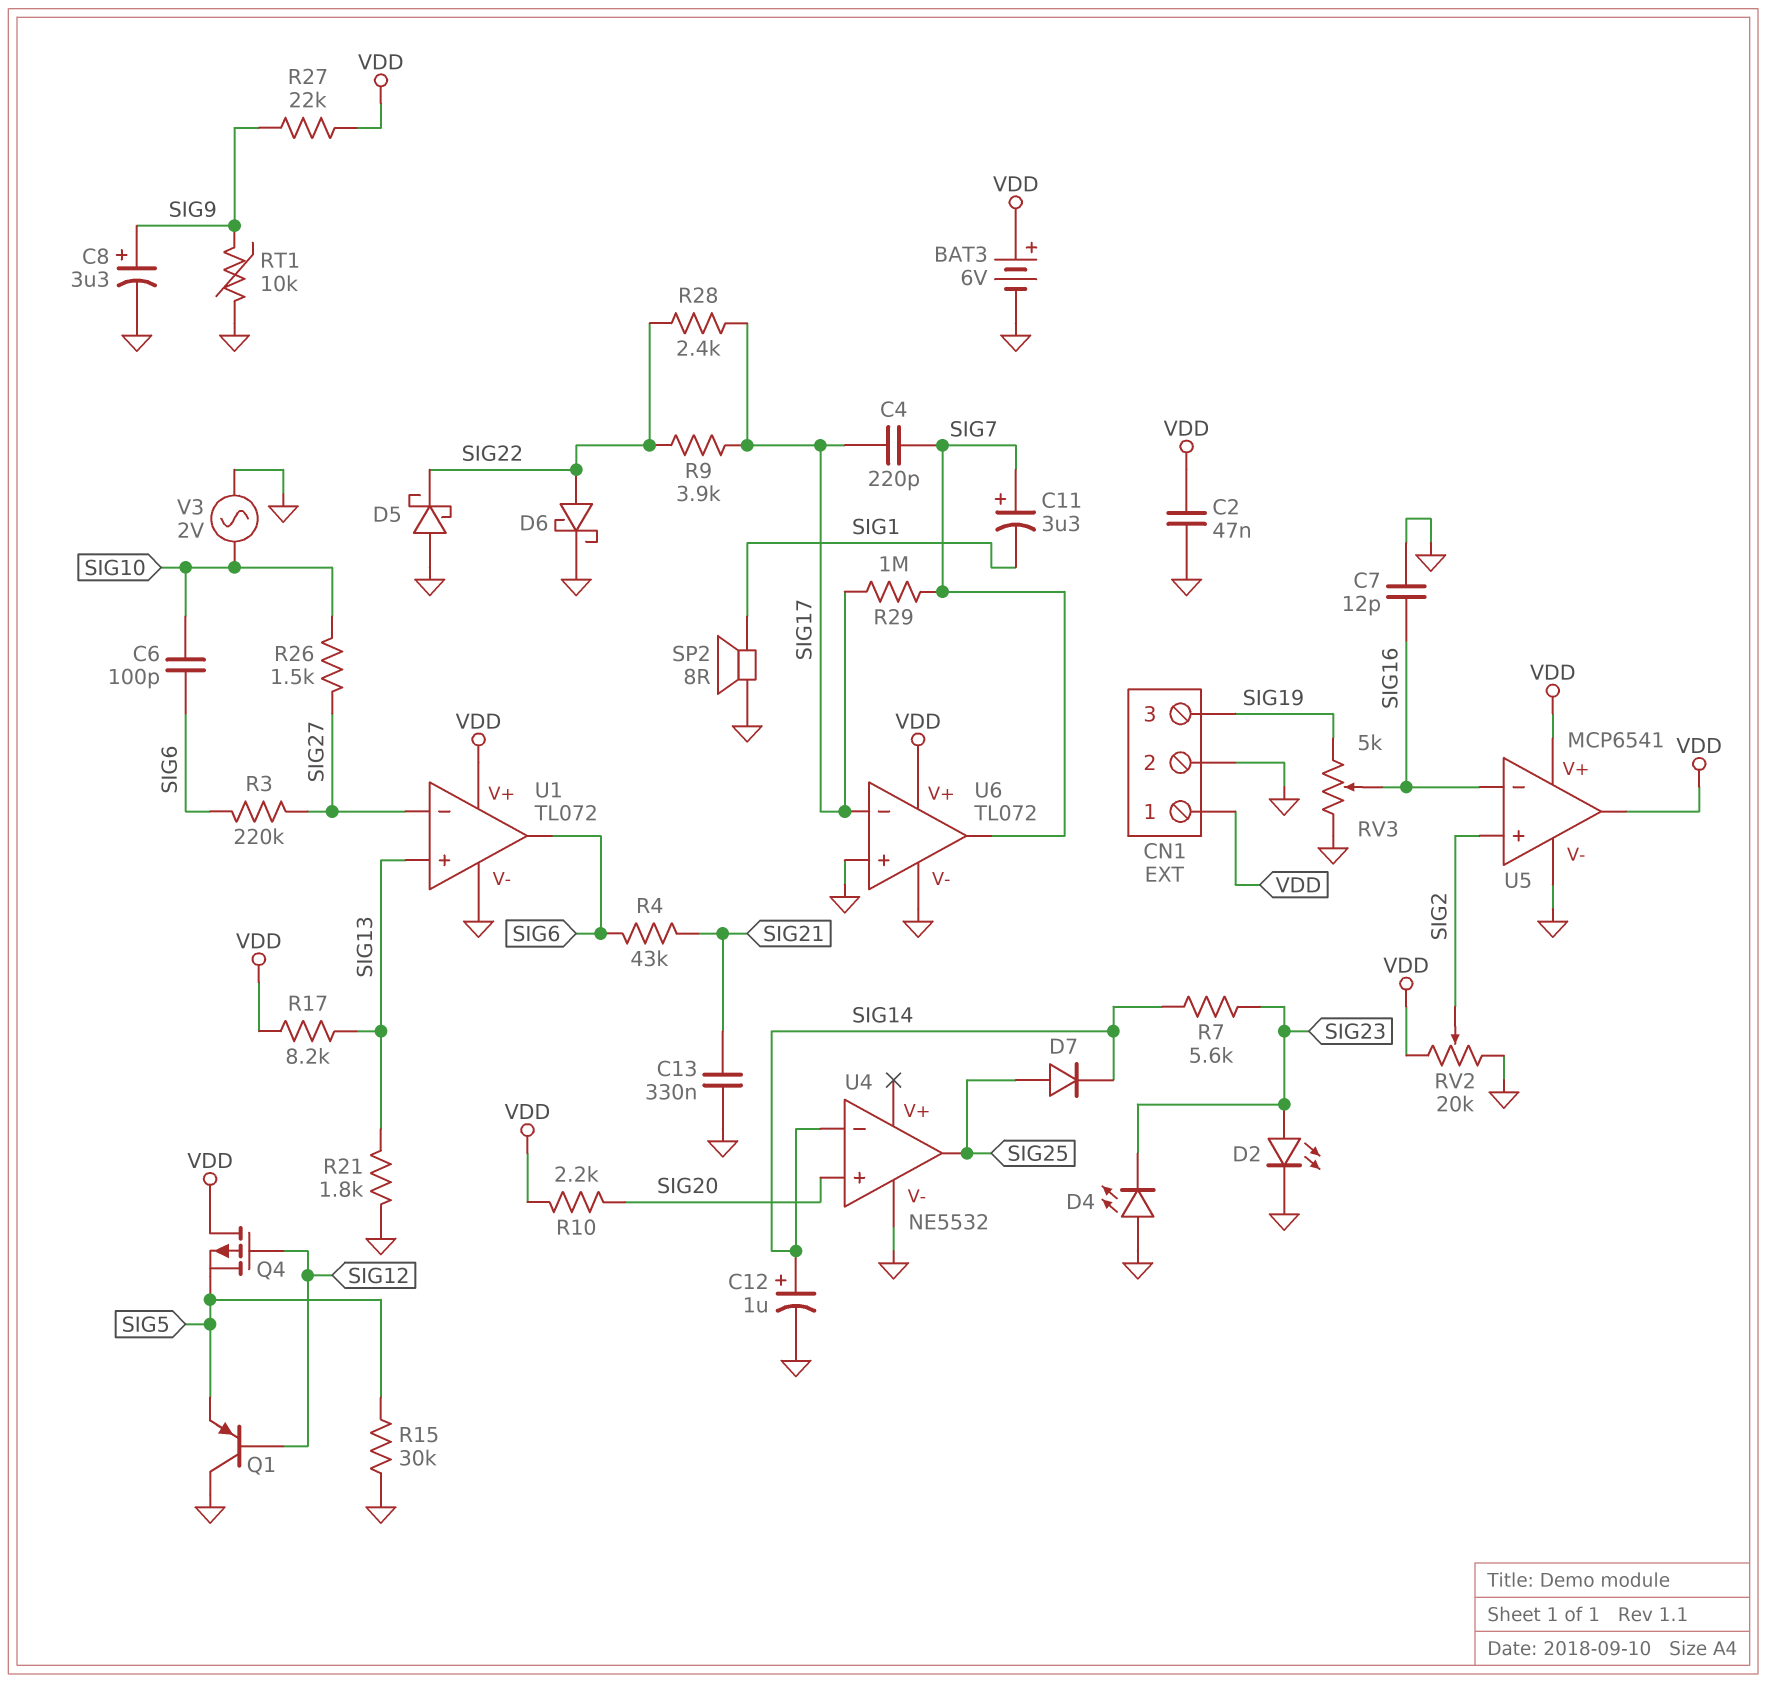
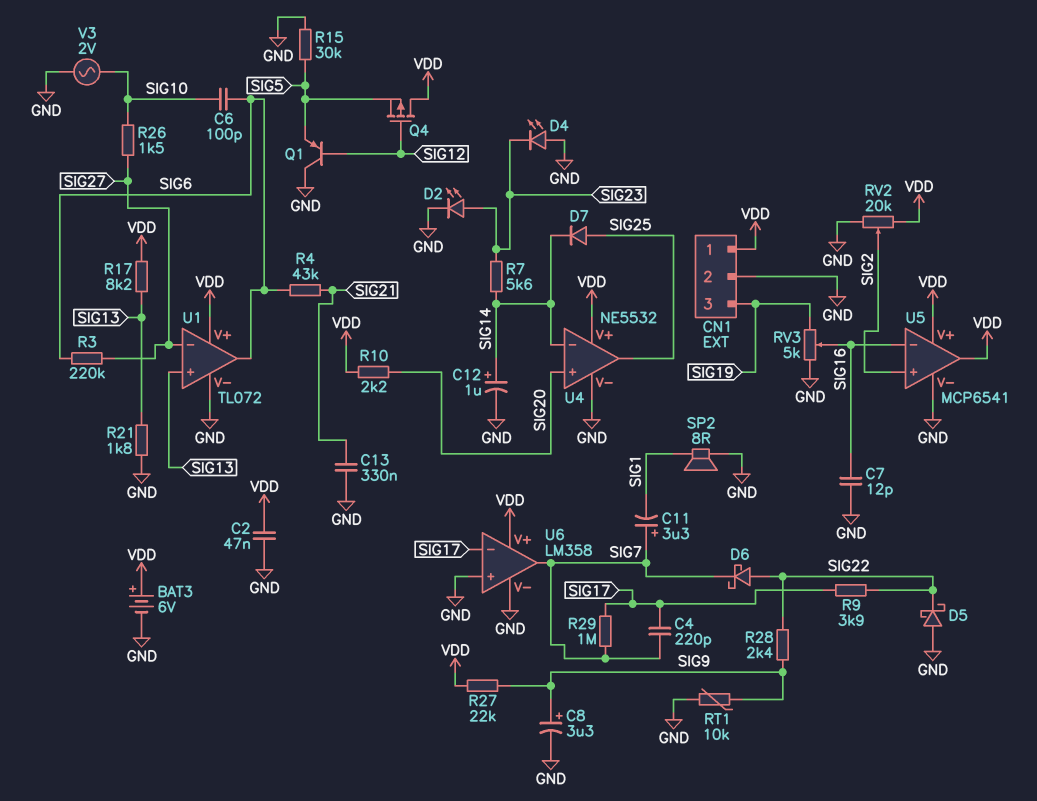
D6: schottky (A SIG22, K GND) -> schottky (A SIG22, K SIG7)
R28: 2.4k (SIG17, SIG22) -> 2.4k (SIG9, SIG22)
U4 pin V+: none -> VDD
U6: TL072 -> LM358

